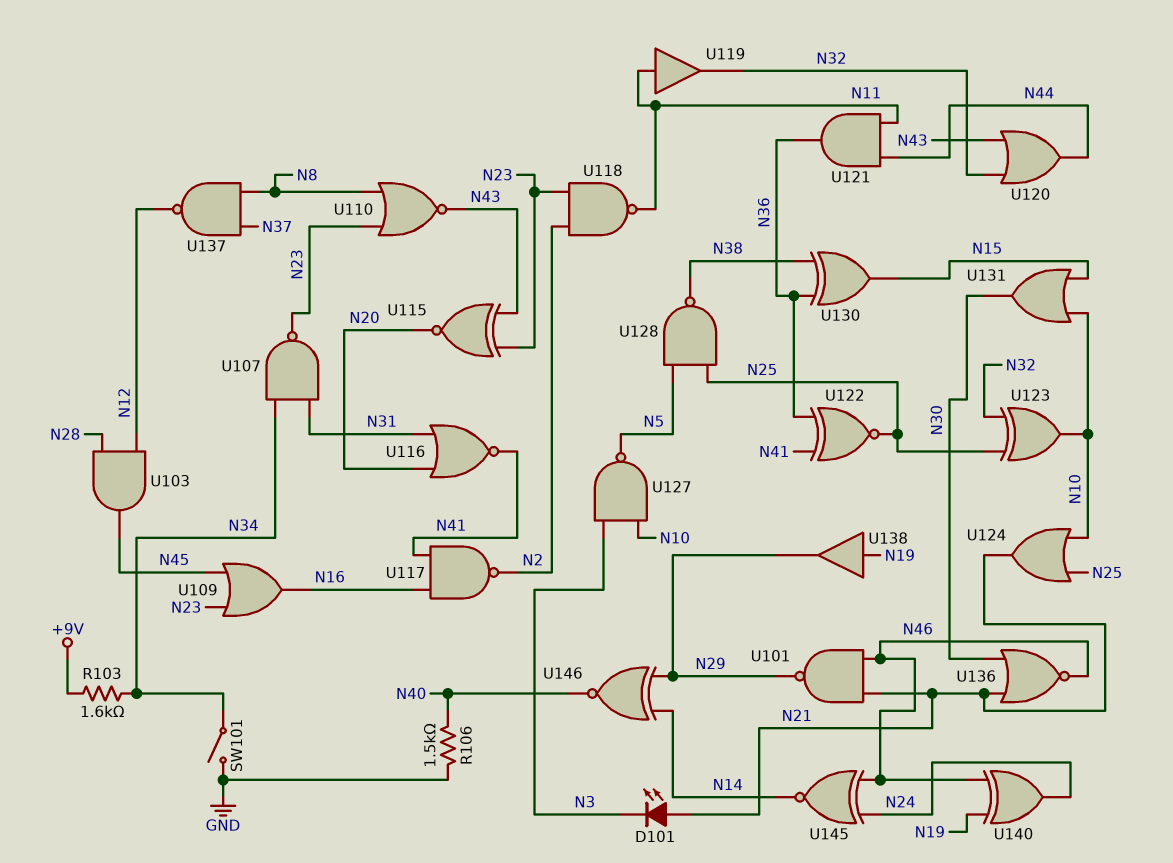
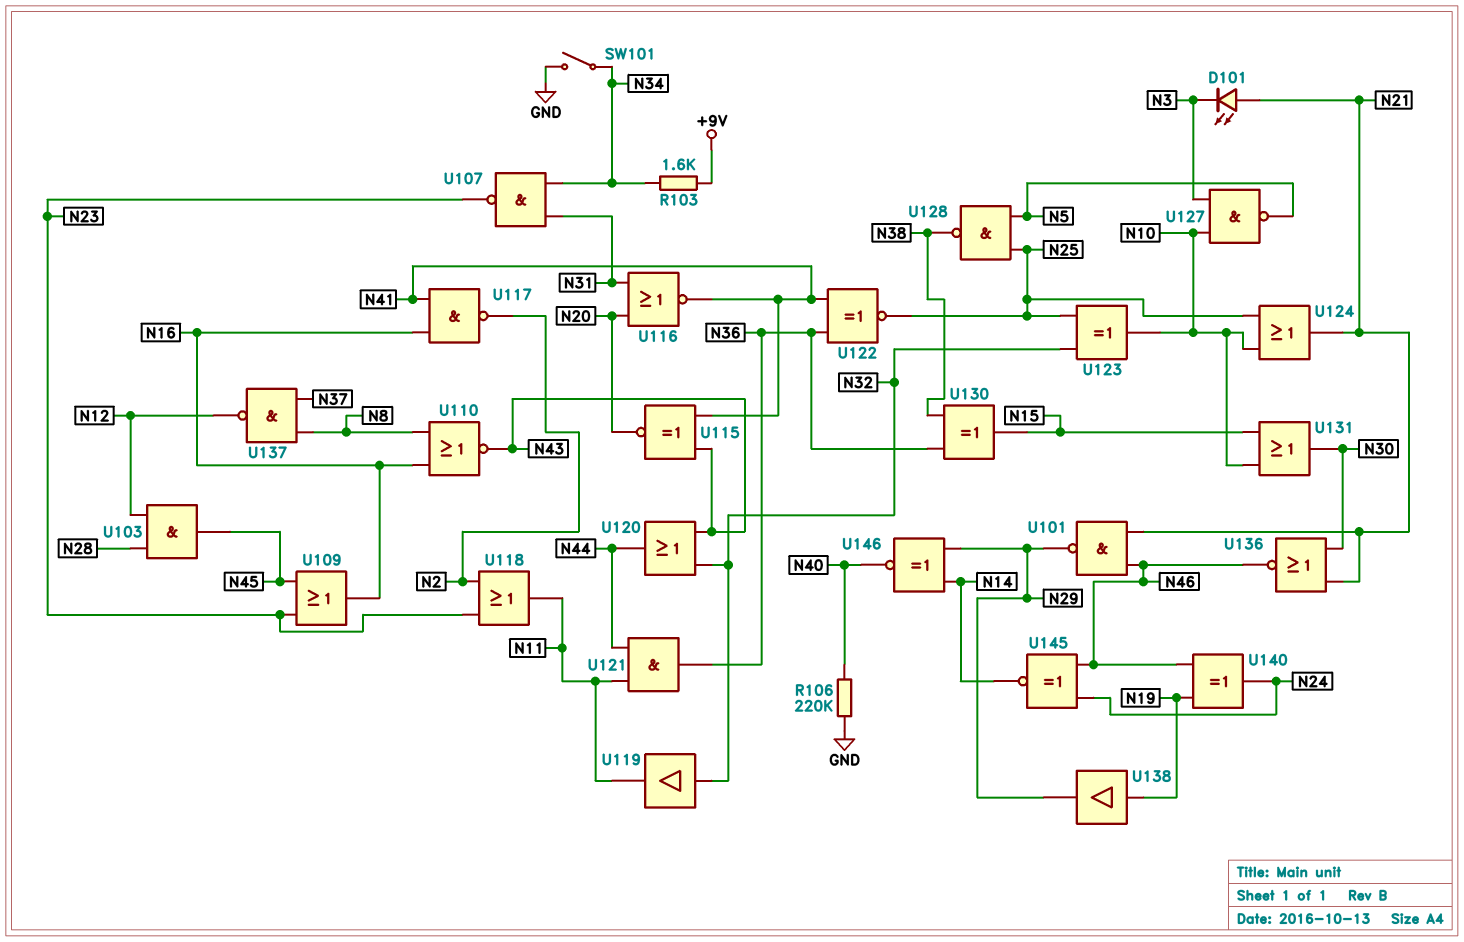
R106: 1.5k (GND, N40) -> 220k (GND, N40)
U110: NOR (in N8, in N23, out N43) -> NOR (in N8, in N16, out N43)
U115: XNOR (in N23, in N43, out N20) -> XNOR (in N41, in N43, out N20)
U118: NAND (in N2, in N23, out N11) -> OR (in N2, in N23, out N11)
U119: buffer (in N11, out N32) -> buffer (in N32, out N11)

